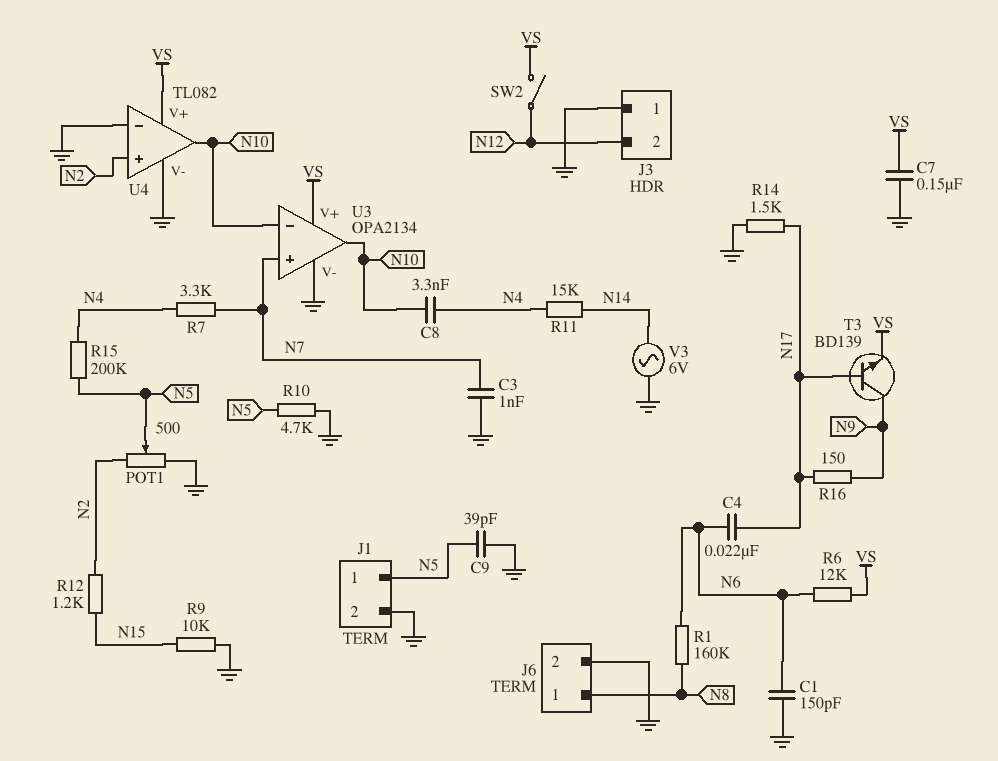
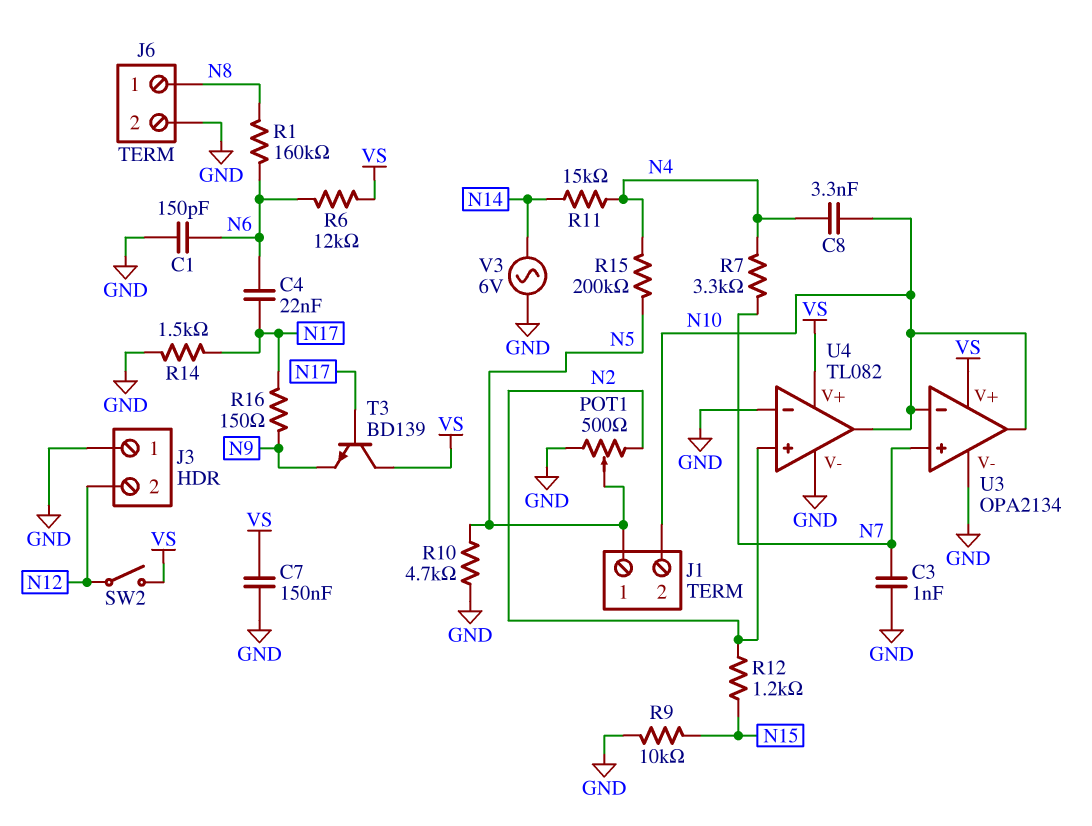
C9: 39pF (GND, N5) -> none
J1 pin 2: GND -> N10
T3: NPN BD139 (B N17, C N9, E VS) -> NPN BD139 (B N17, C VS, E N9)

